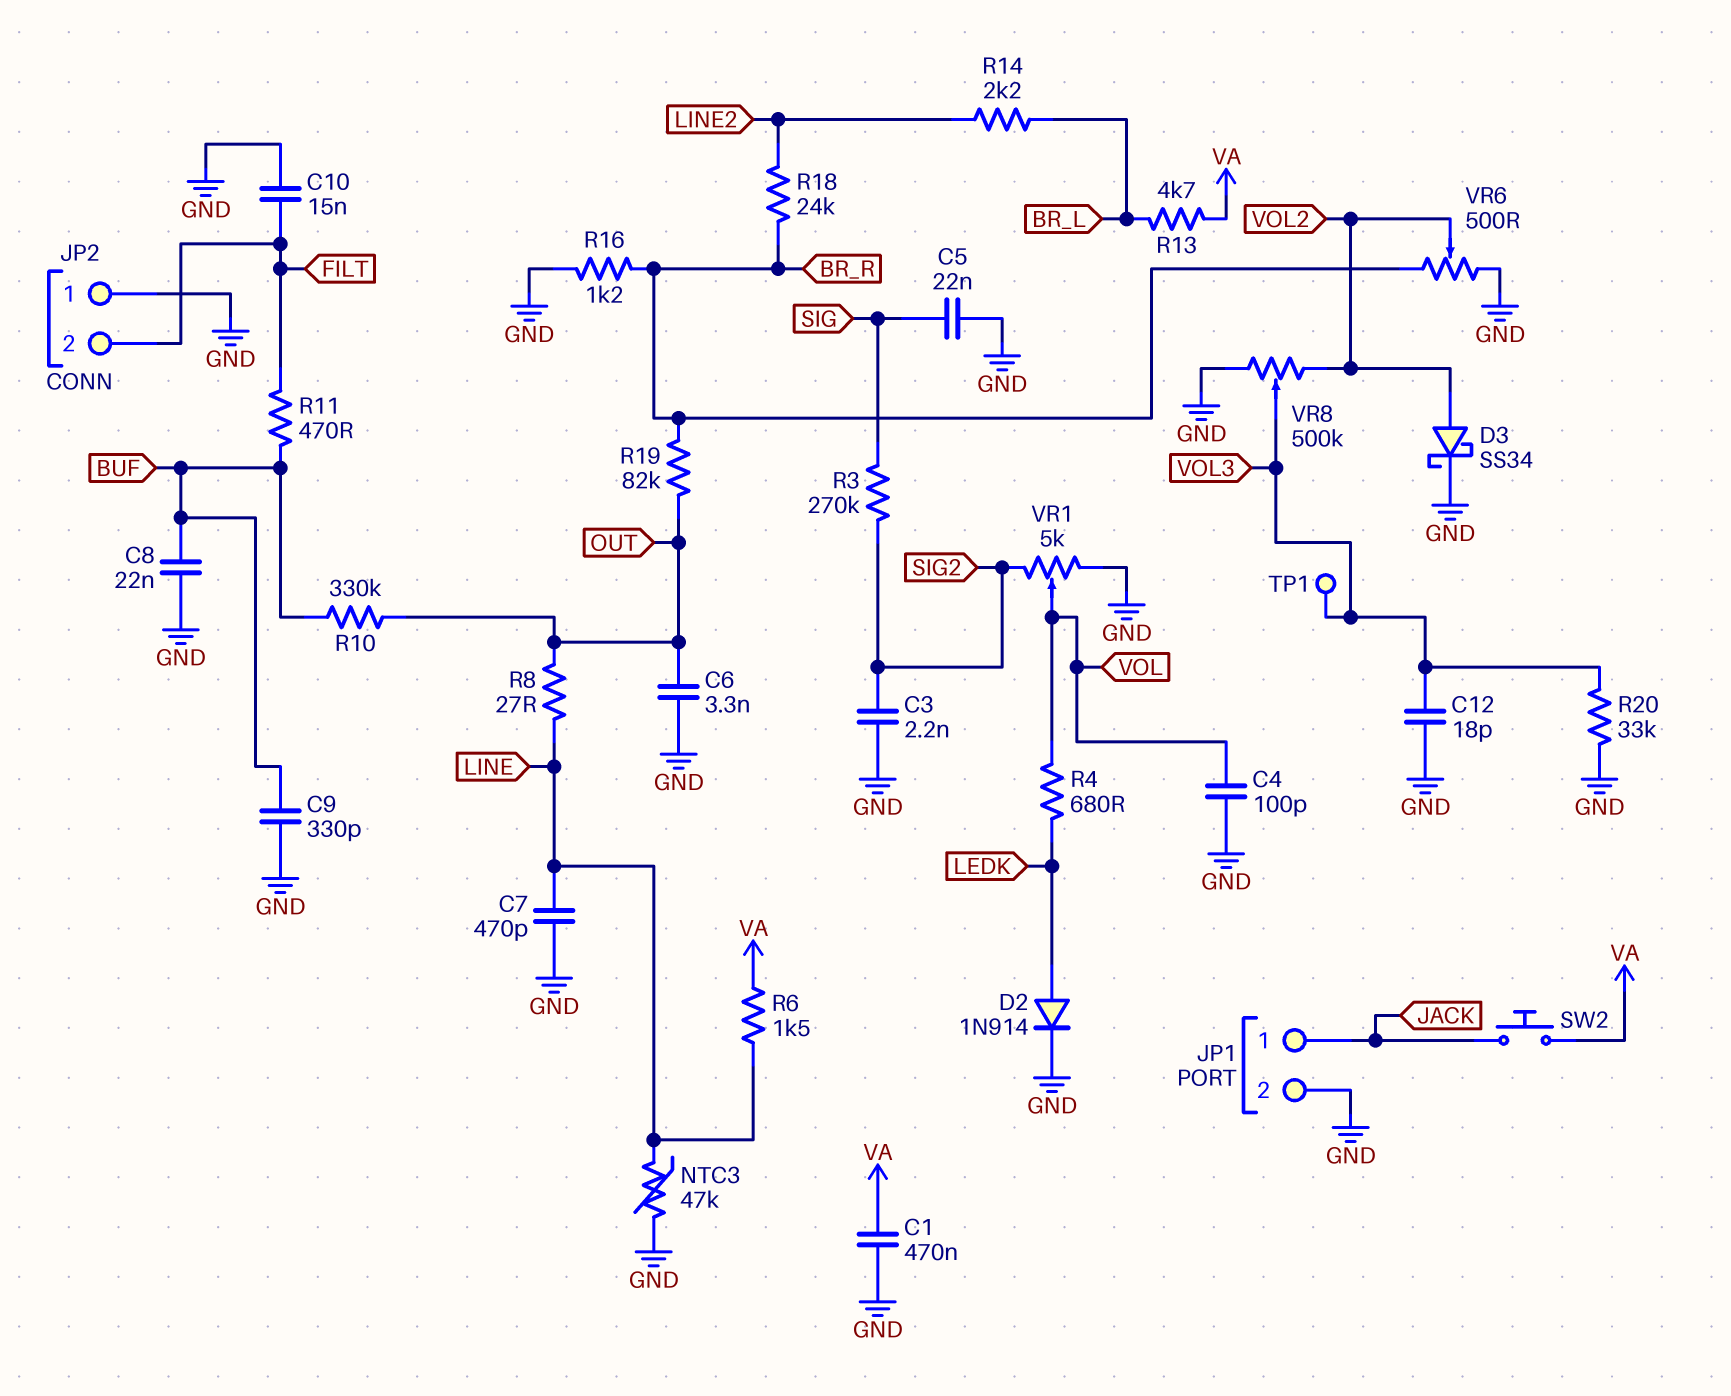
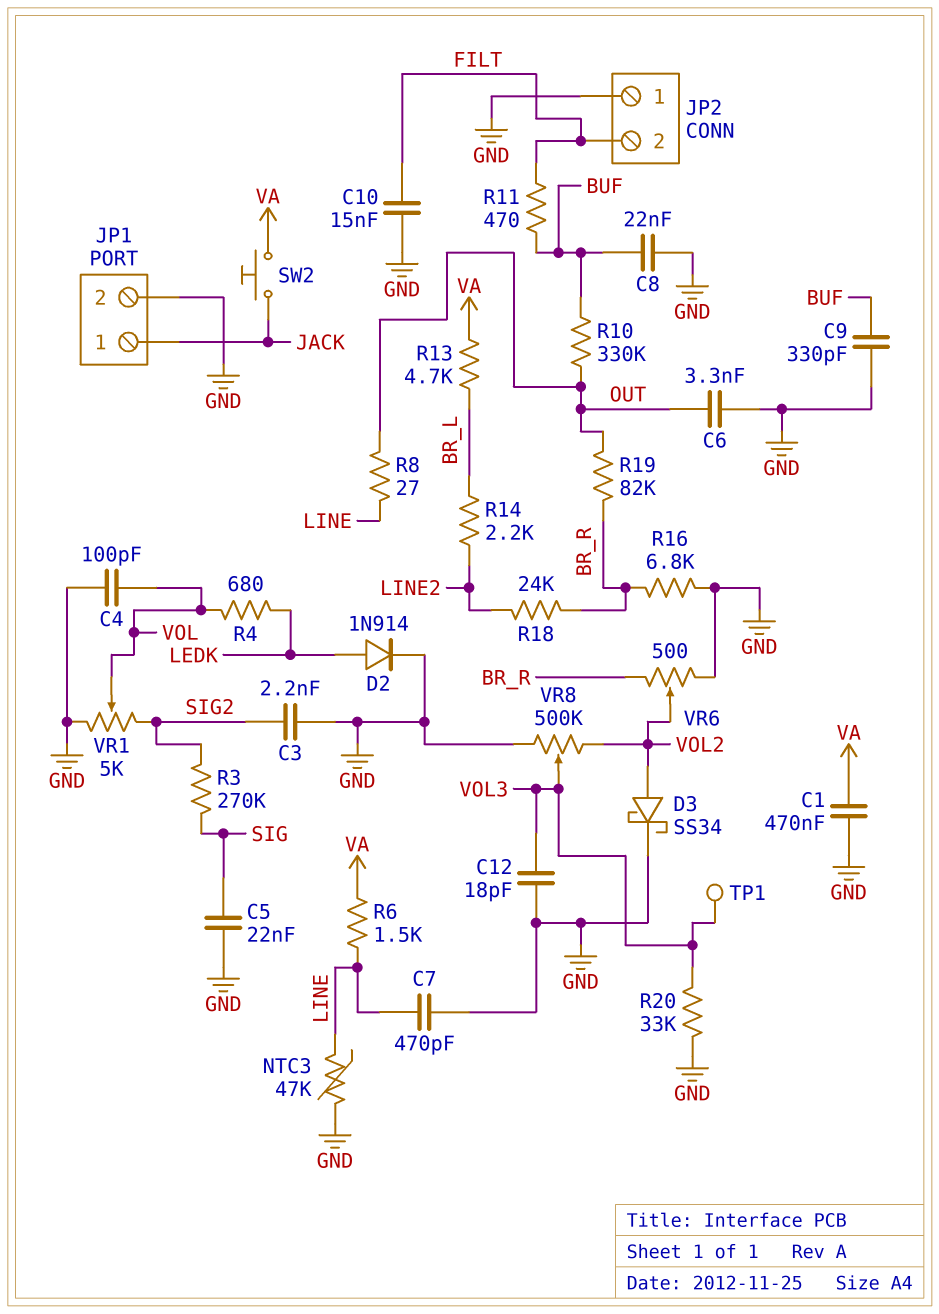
R16: 1.2k (BR_R, GND) -> 6.8k (BR_R, GND)

